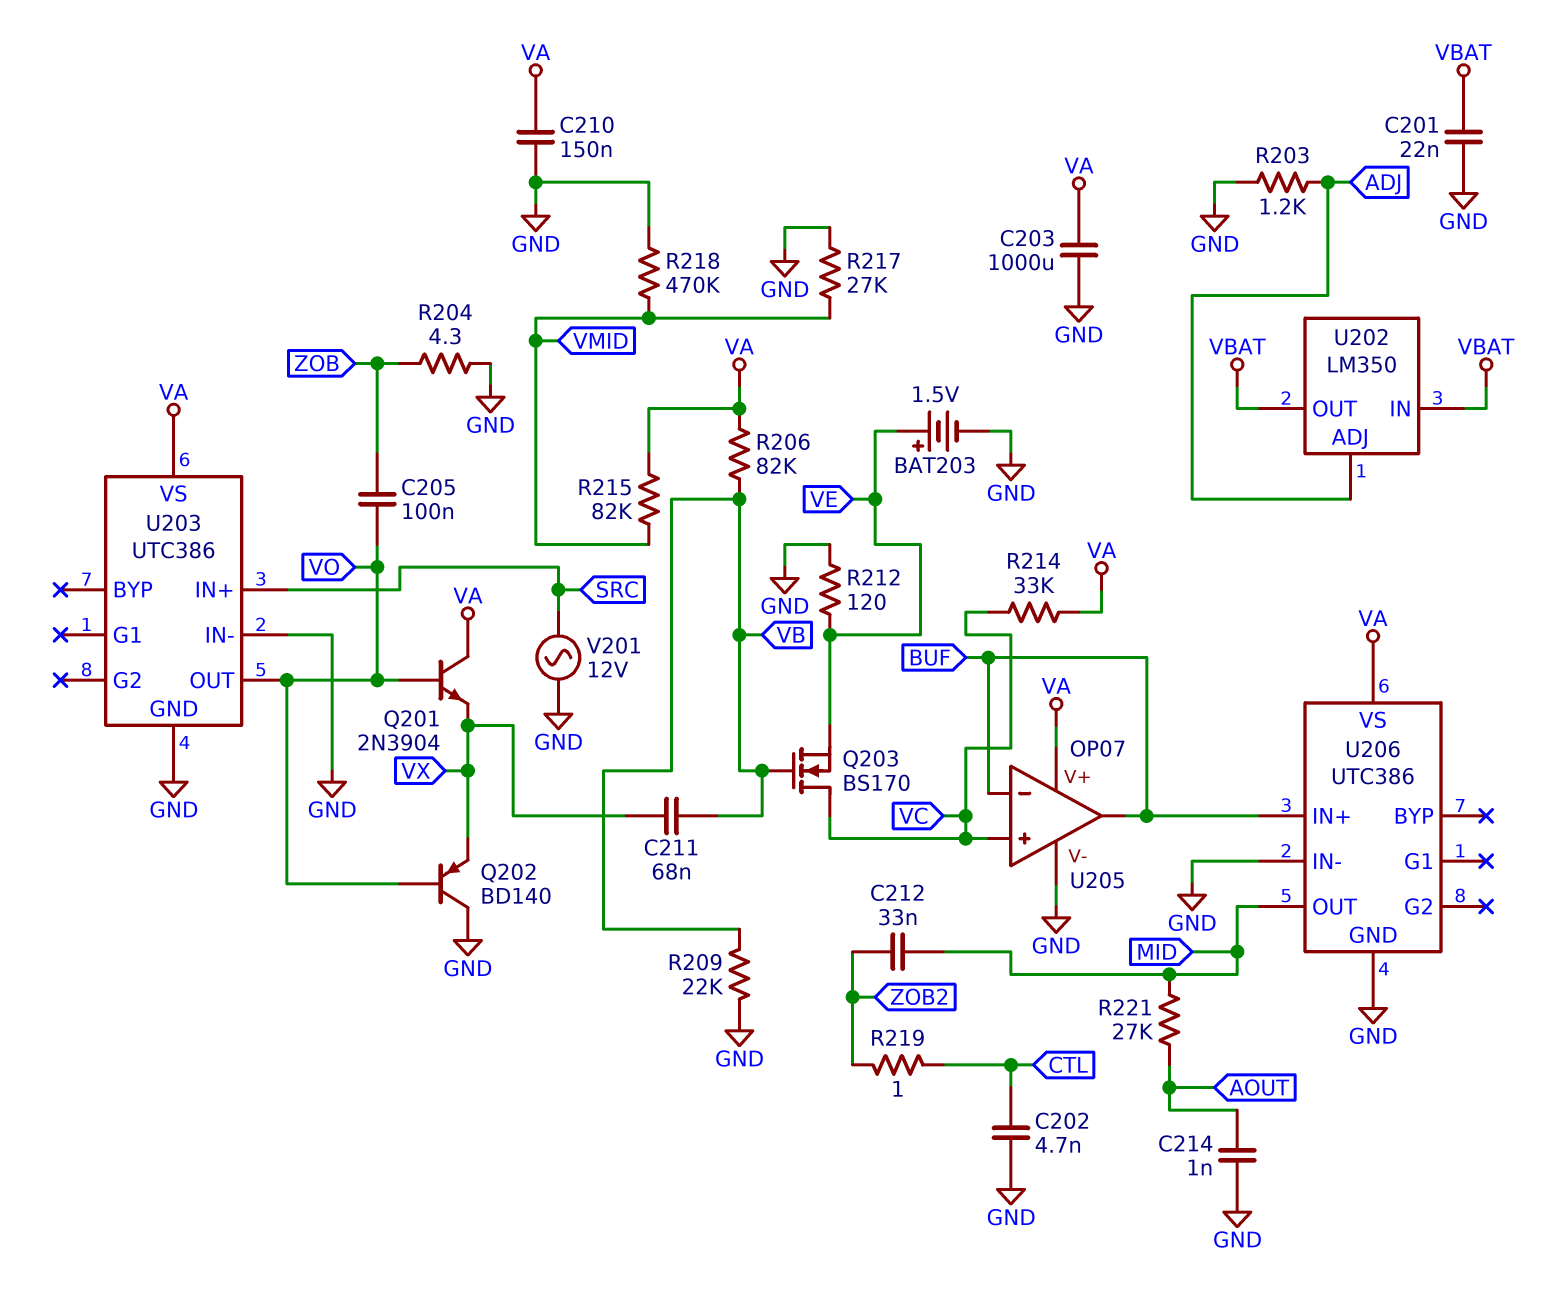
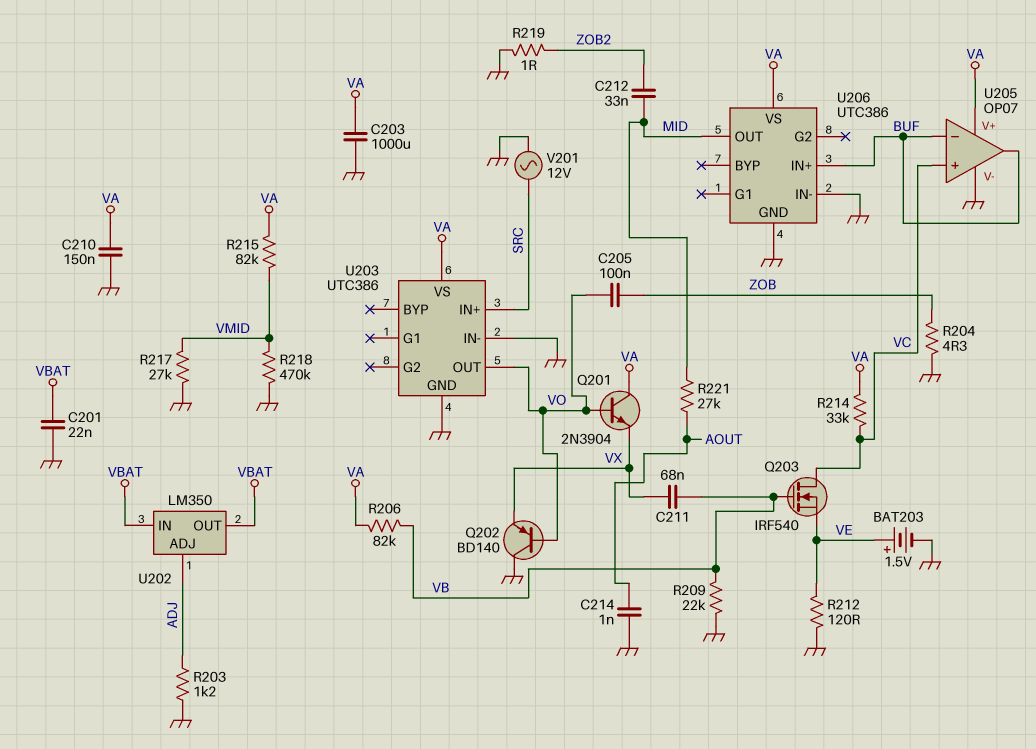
C202: 4.7nF (CTL, GND) -> none
Q203: NMOS BS170 (G VB, D VC, S VE) -> NMOS IRF540 (G VB, D VC, S VE)
R219: 1 (CTL, ZOB2) -> 1 (GND, ZOB2)

